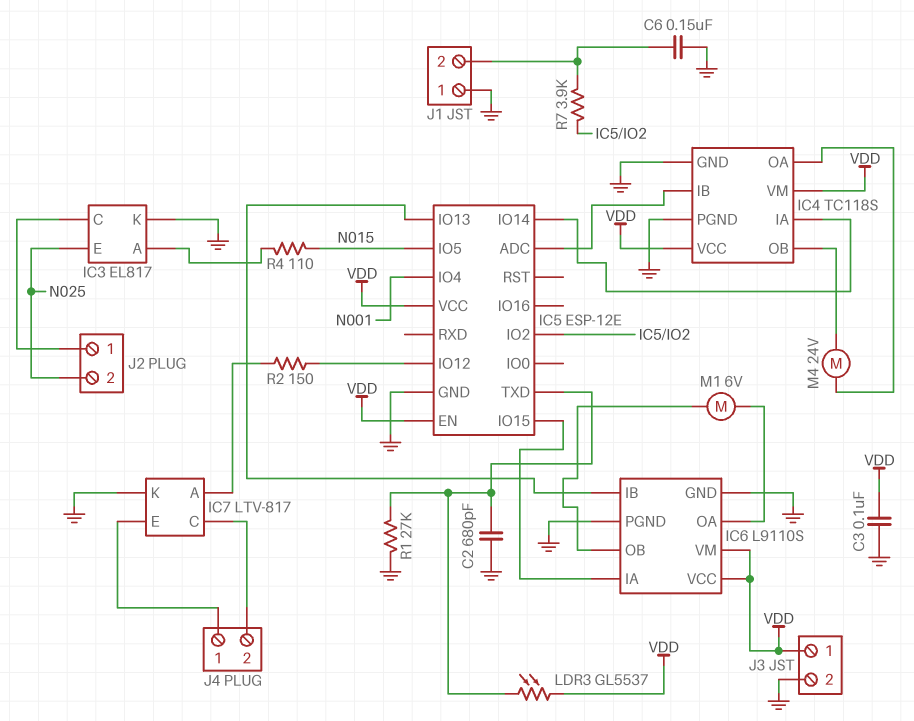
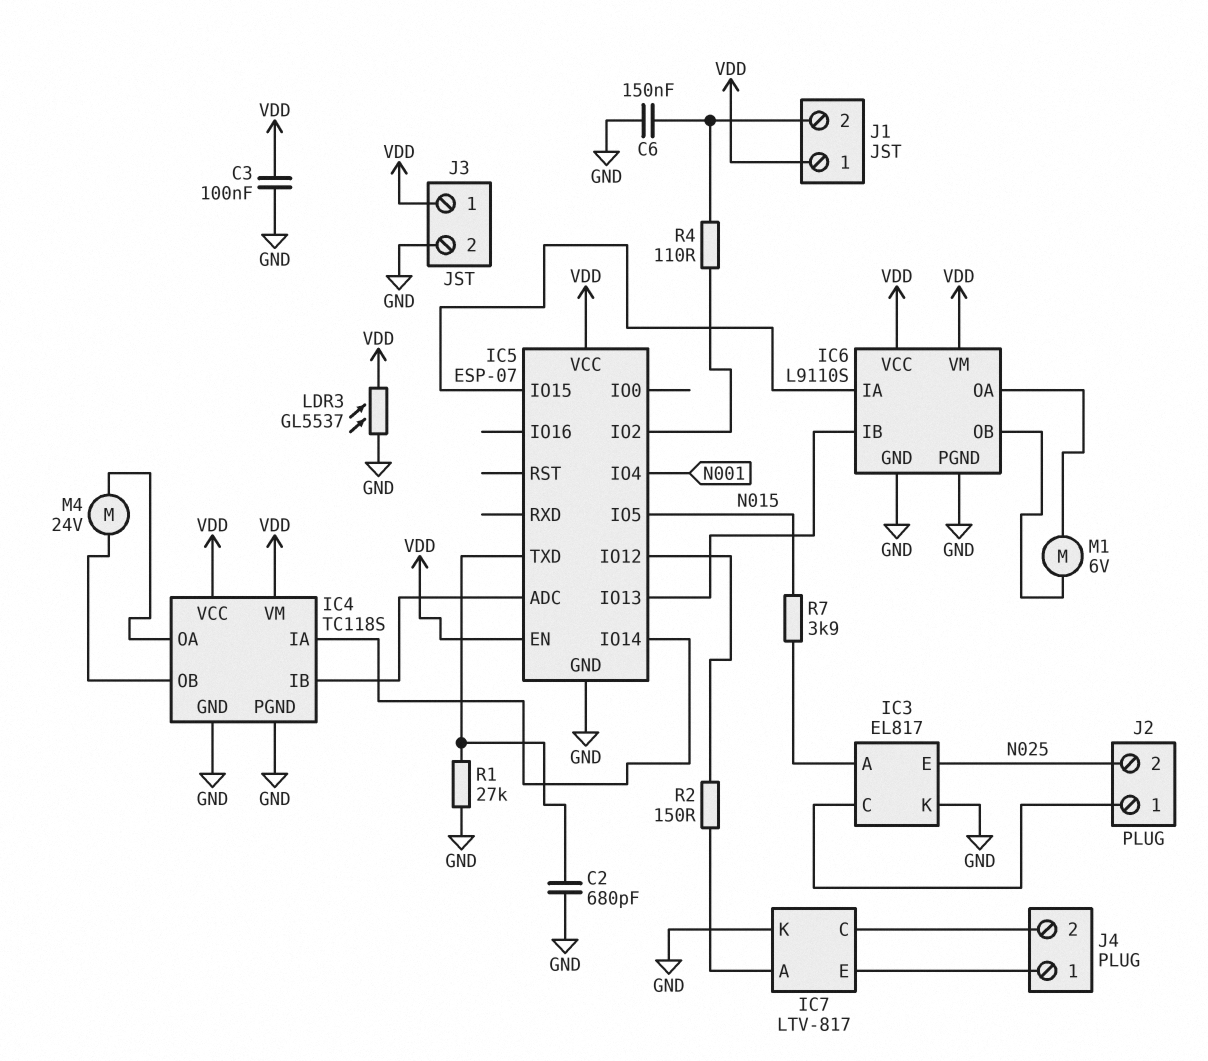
IC5: ESP-12E -> ESP-07
J1 pin 1: GND -> VDD
LDR3: GL5537 (IC5/TXD, VDD) -> GL5537 (GND, VDD)
R4: 110 (IC3/A, N015) -> 110 (IC5/IO2, J1/2)
R7: 3.9k (IC5/IO2, J1/2) -> 3.9k (IC3/A, N015)

